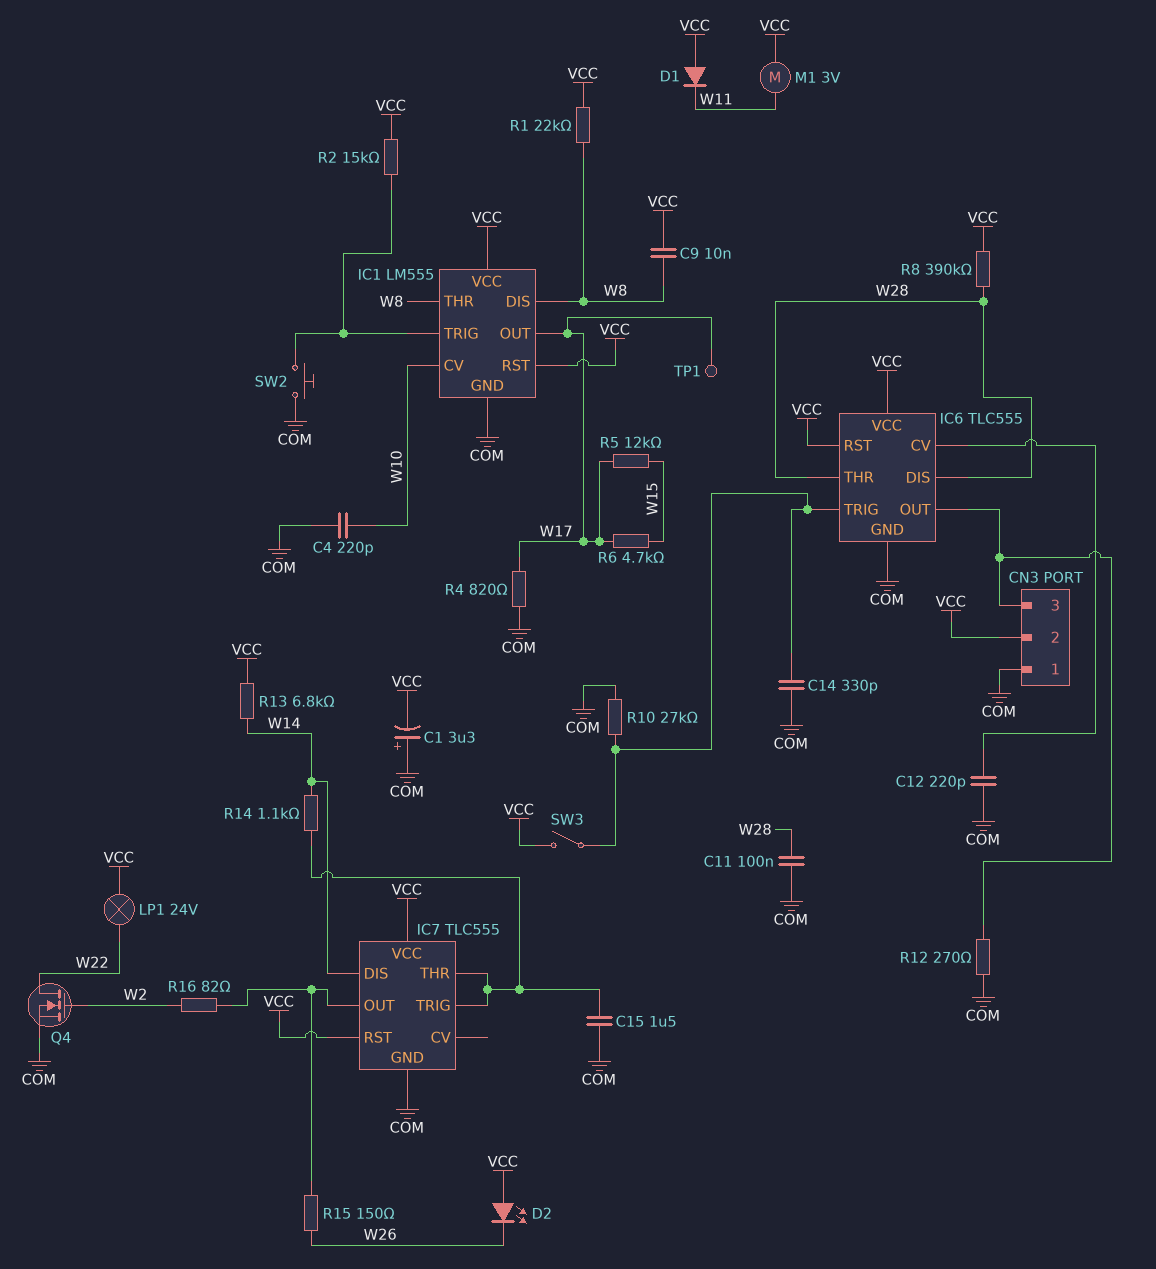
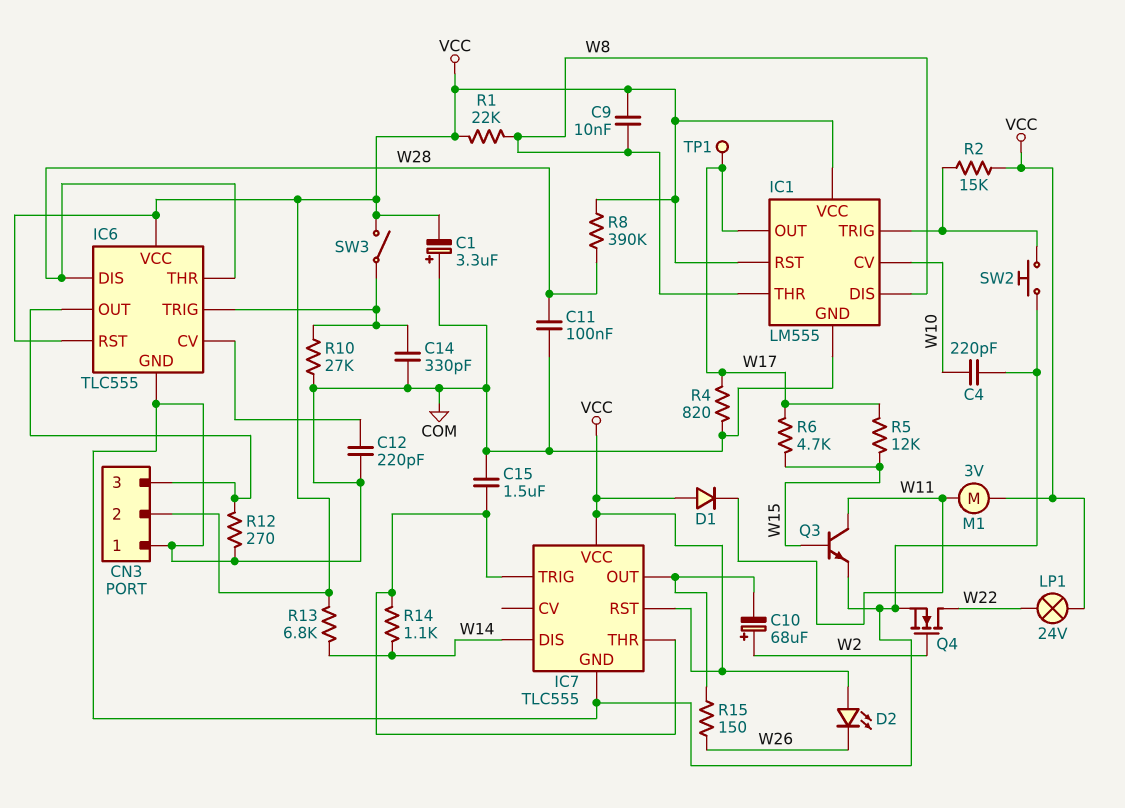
C10: none -> 68uF (plus W2, minus IC7/OUT)
Q3: none -> NPN (B W15, C W11, E COM)
R16: 82 (IC7/OUT, W2) -> none

